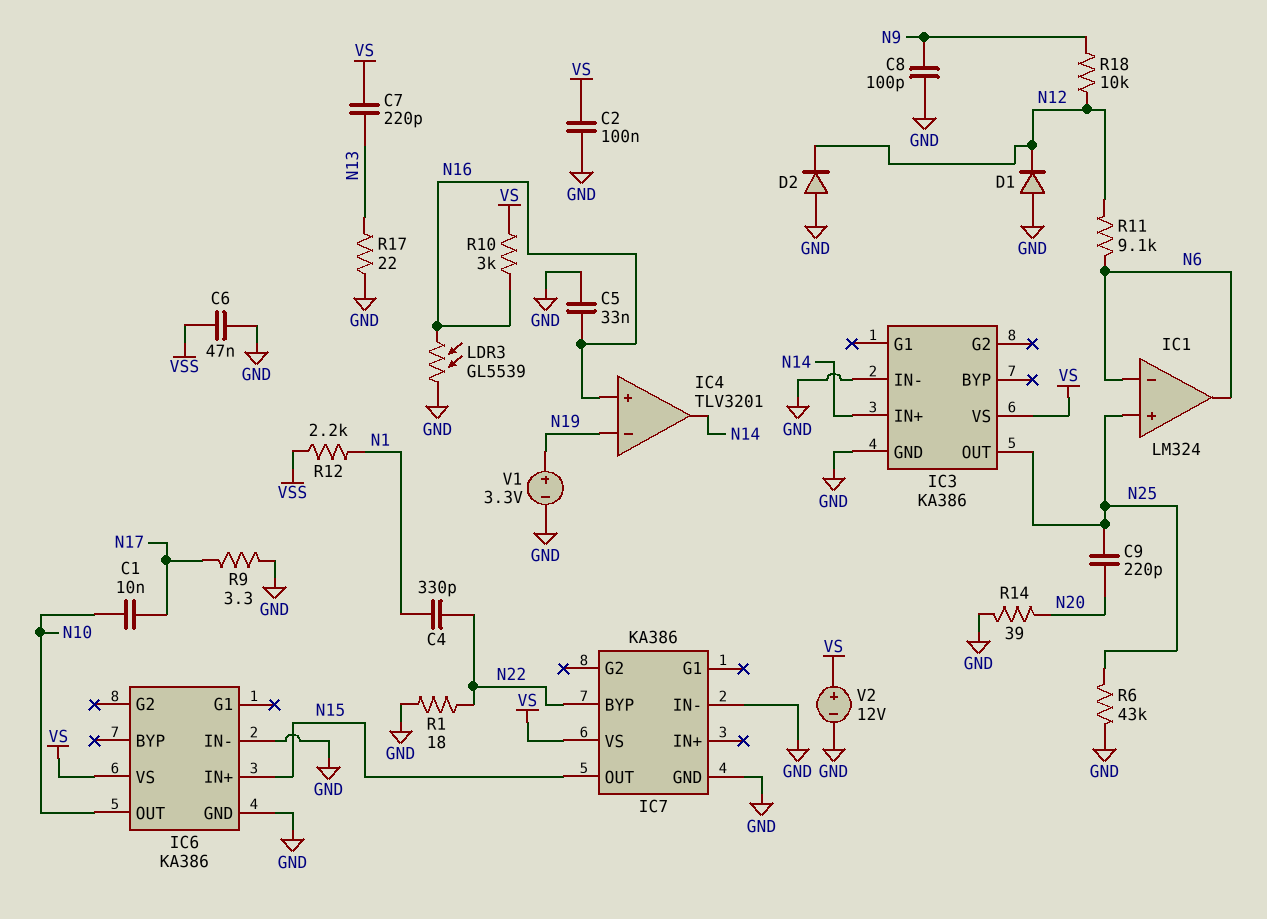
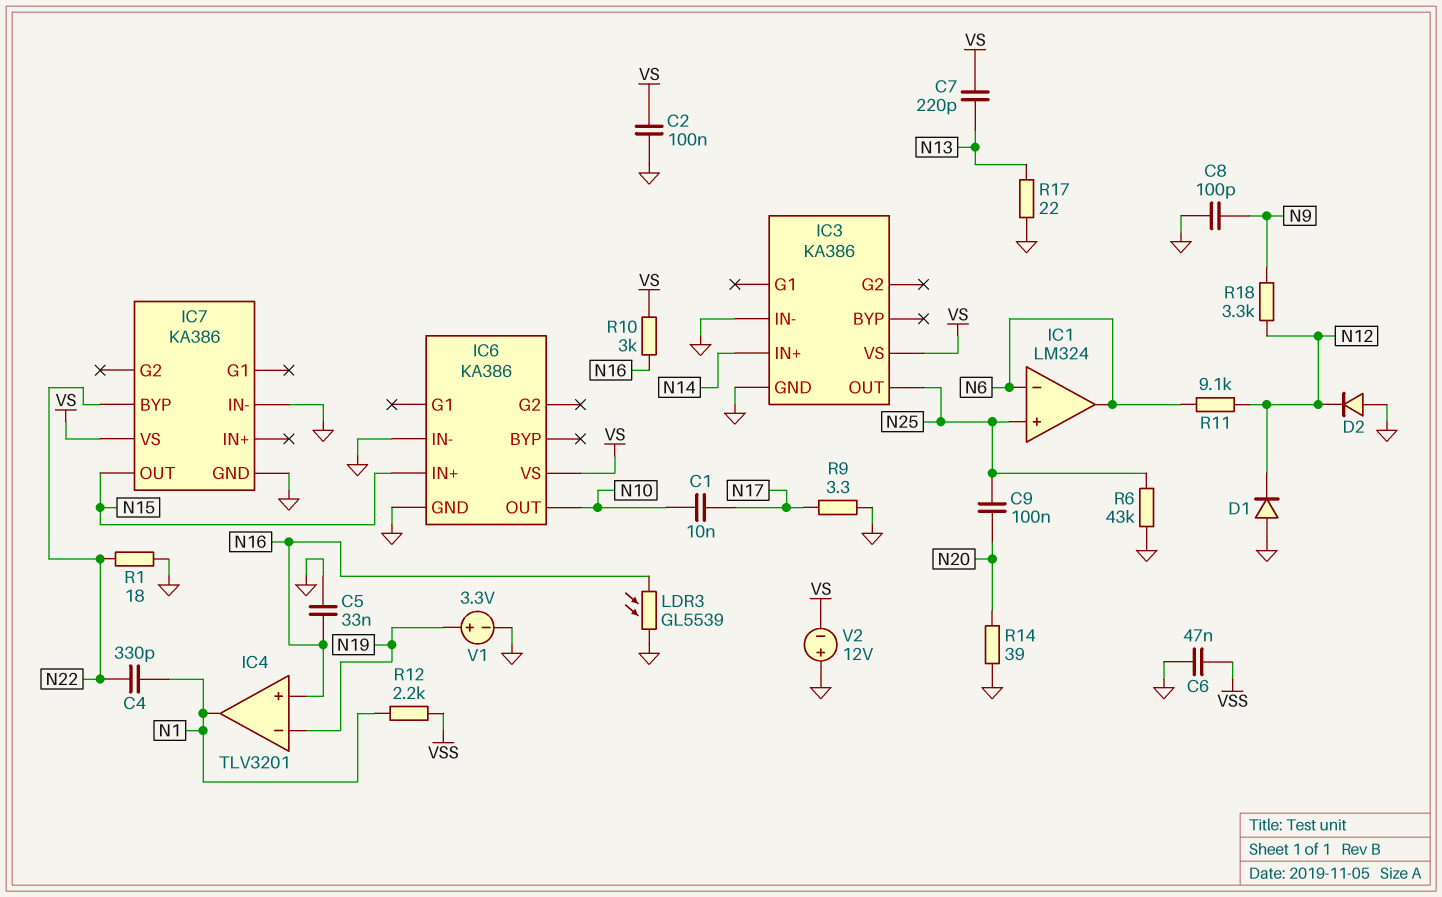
C9: 220pF (N20, N25) -> 100nF (N20, N25)
IC4 pin out: N14 -> N1
R18: 10k (N9, N12) -> 3.3k (N9, N12)
V2: 12V (plus VS, minus GND) -> 12V (plus GND, minus VS)

